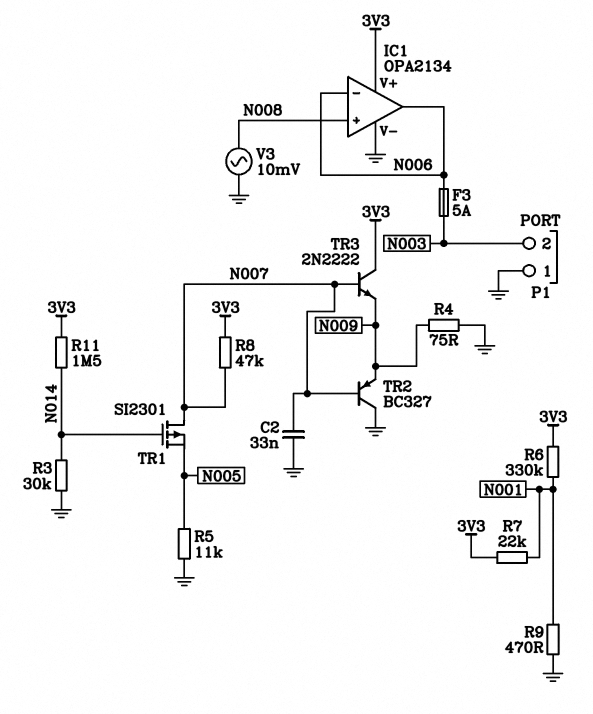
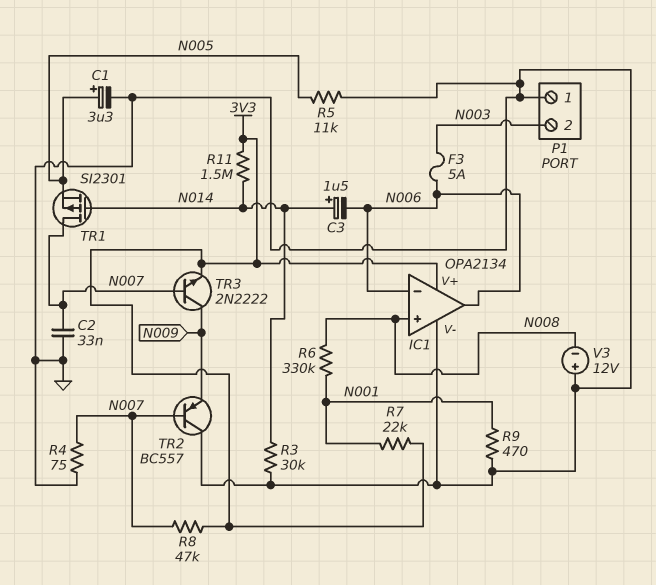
C1: none -> 3.3uF (plus N005, minus GND)
C3: none -> 1.5uF (plus N014, minus N006)
R4: 75 (GND, N009) -> 75 (GND, N007)
R6: 330k (3V3, N001) -> 330k (N001, N008)
TR2: PNP BC327 (B N007, C GND, E N009) -> PNP BC557 (B N007, C GND, E N009)
TR3: NPN 2N2222 (B N007, C 3V3, E N009) -> NPN 2N2222 (B N007, C N009, E 3V3)
V3: AC 10mV (GND, N008) -> 12V (plus GND, minus N008)

